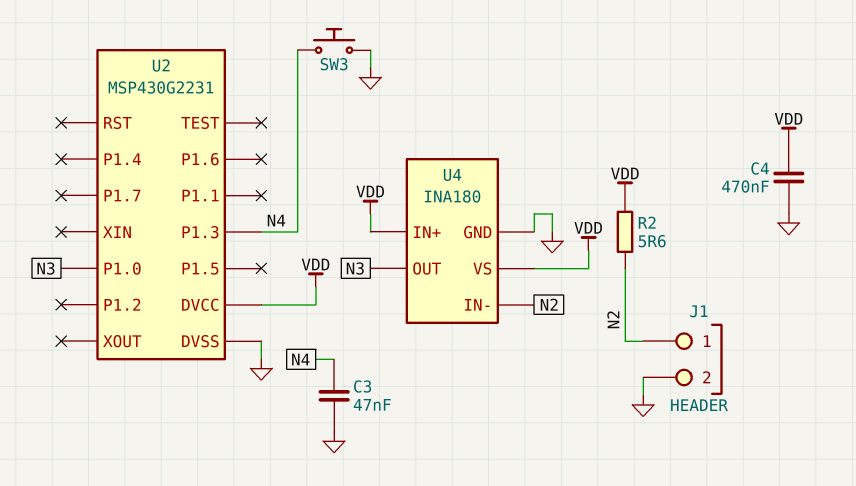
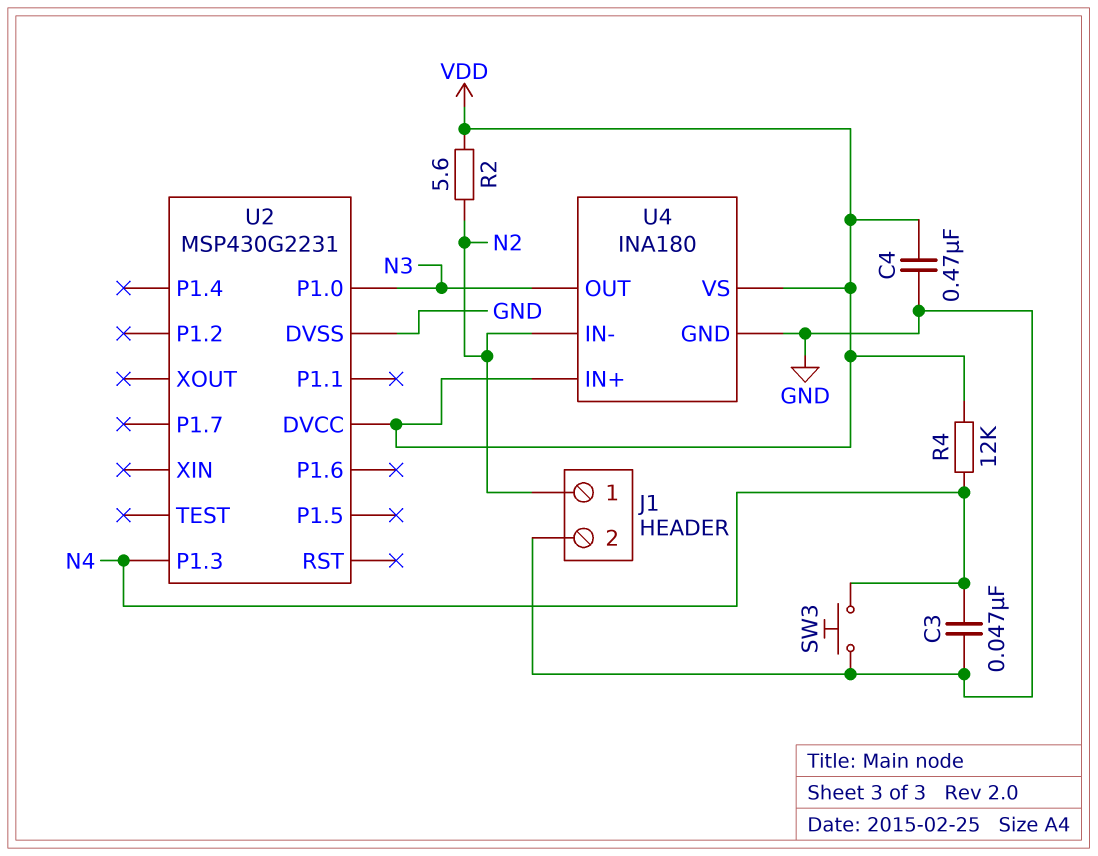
R4: none -> 12k (N4, VDD)

